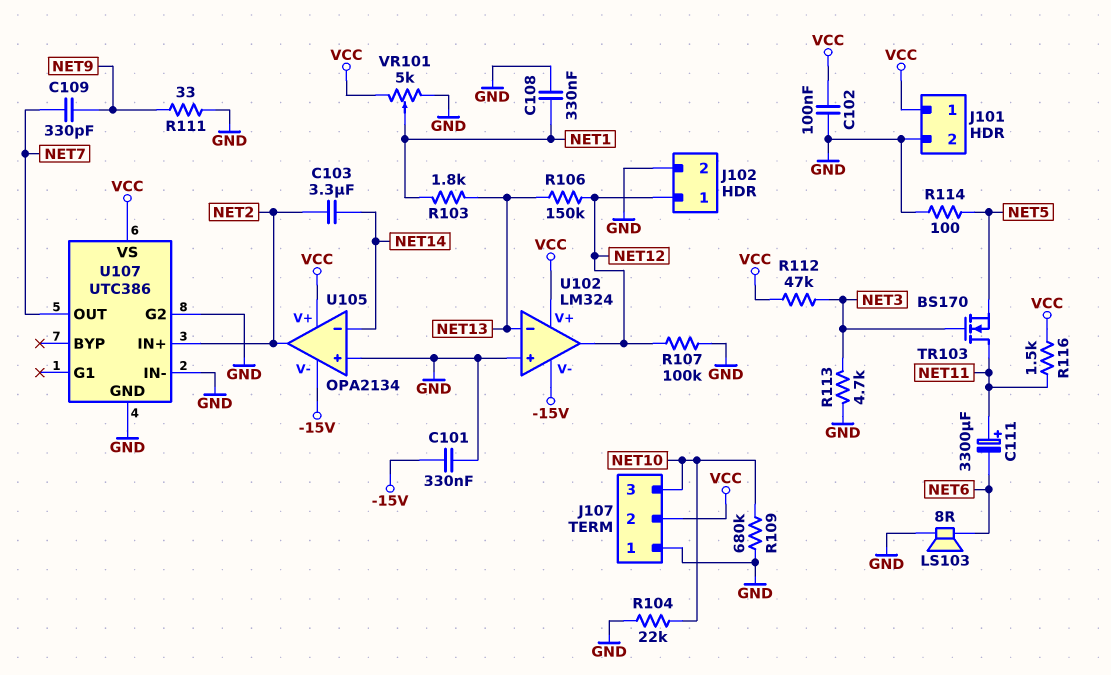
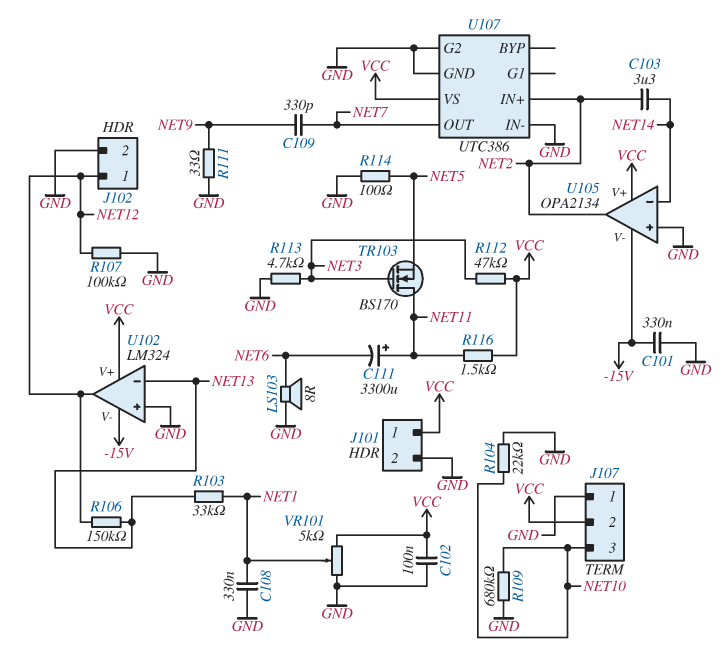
R103: 1.8k (NET1, NET13) -> 33k (NET1, NET13)

